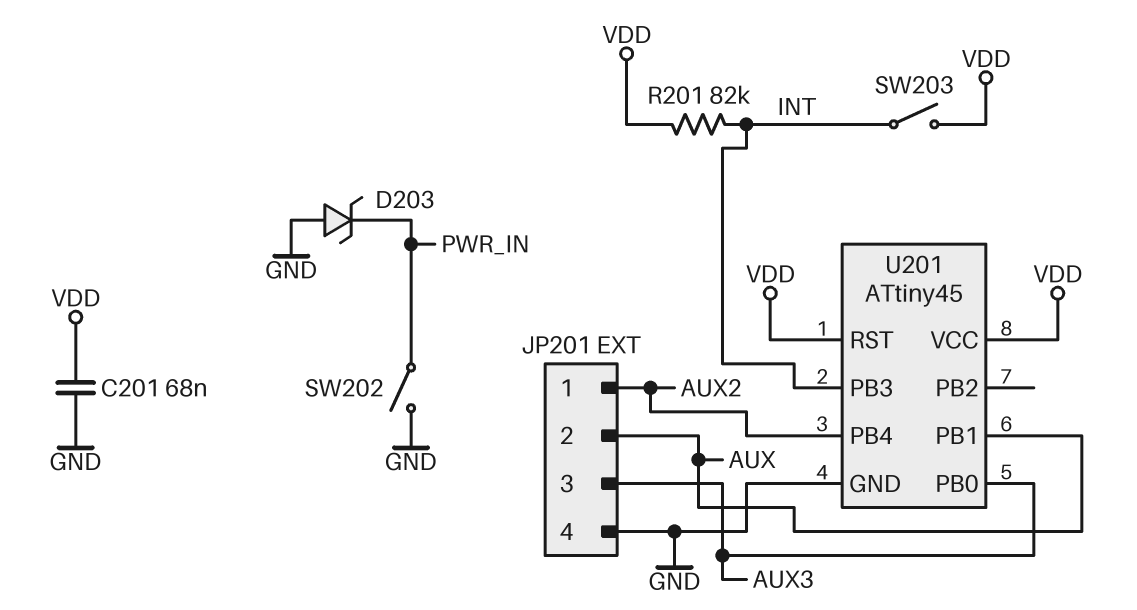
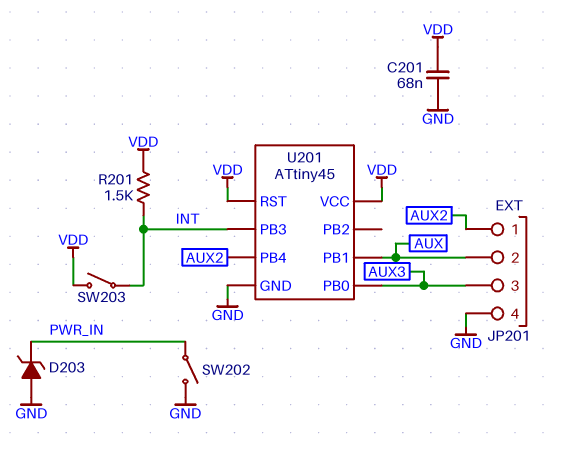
R201: 82k (INT, VDD) -> 1.5k (INT, VDD)

